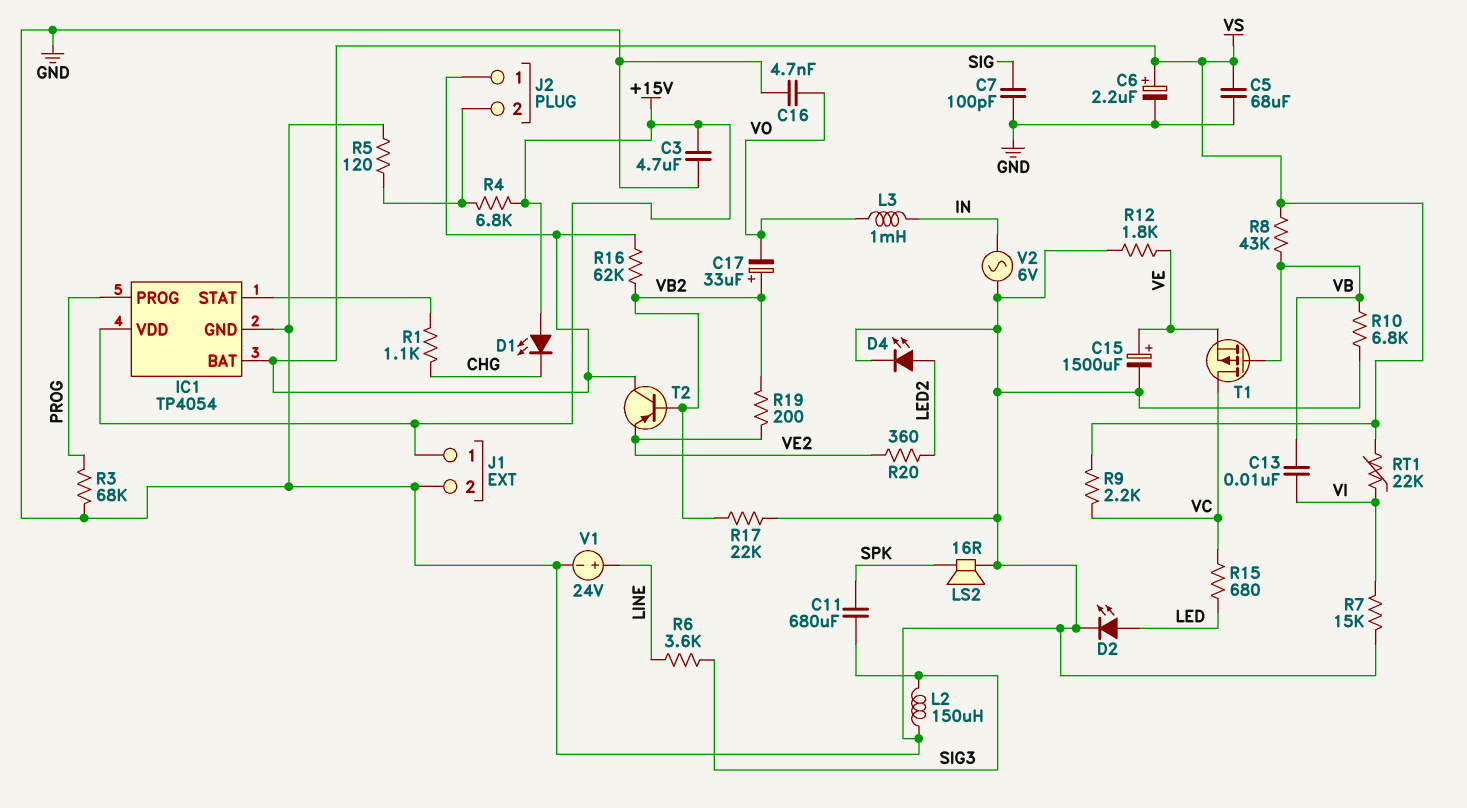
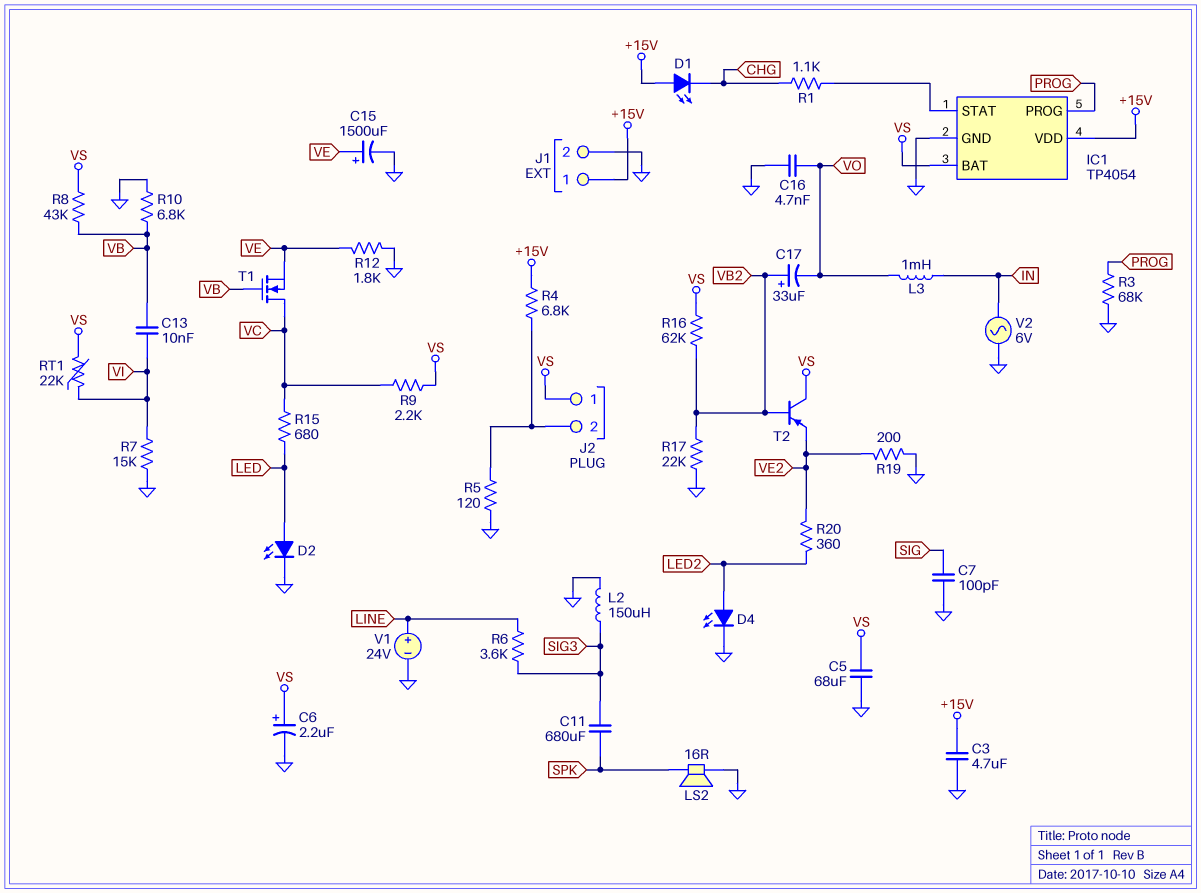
R19: 200 (VB2, VE2) -> 200 (GND, VE2)
T1: PMOS (G VB, D VC, S VE) -> NMOS (G VB, D VC, S VE)

